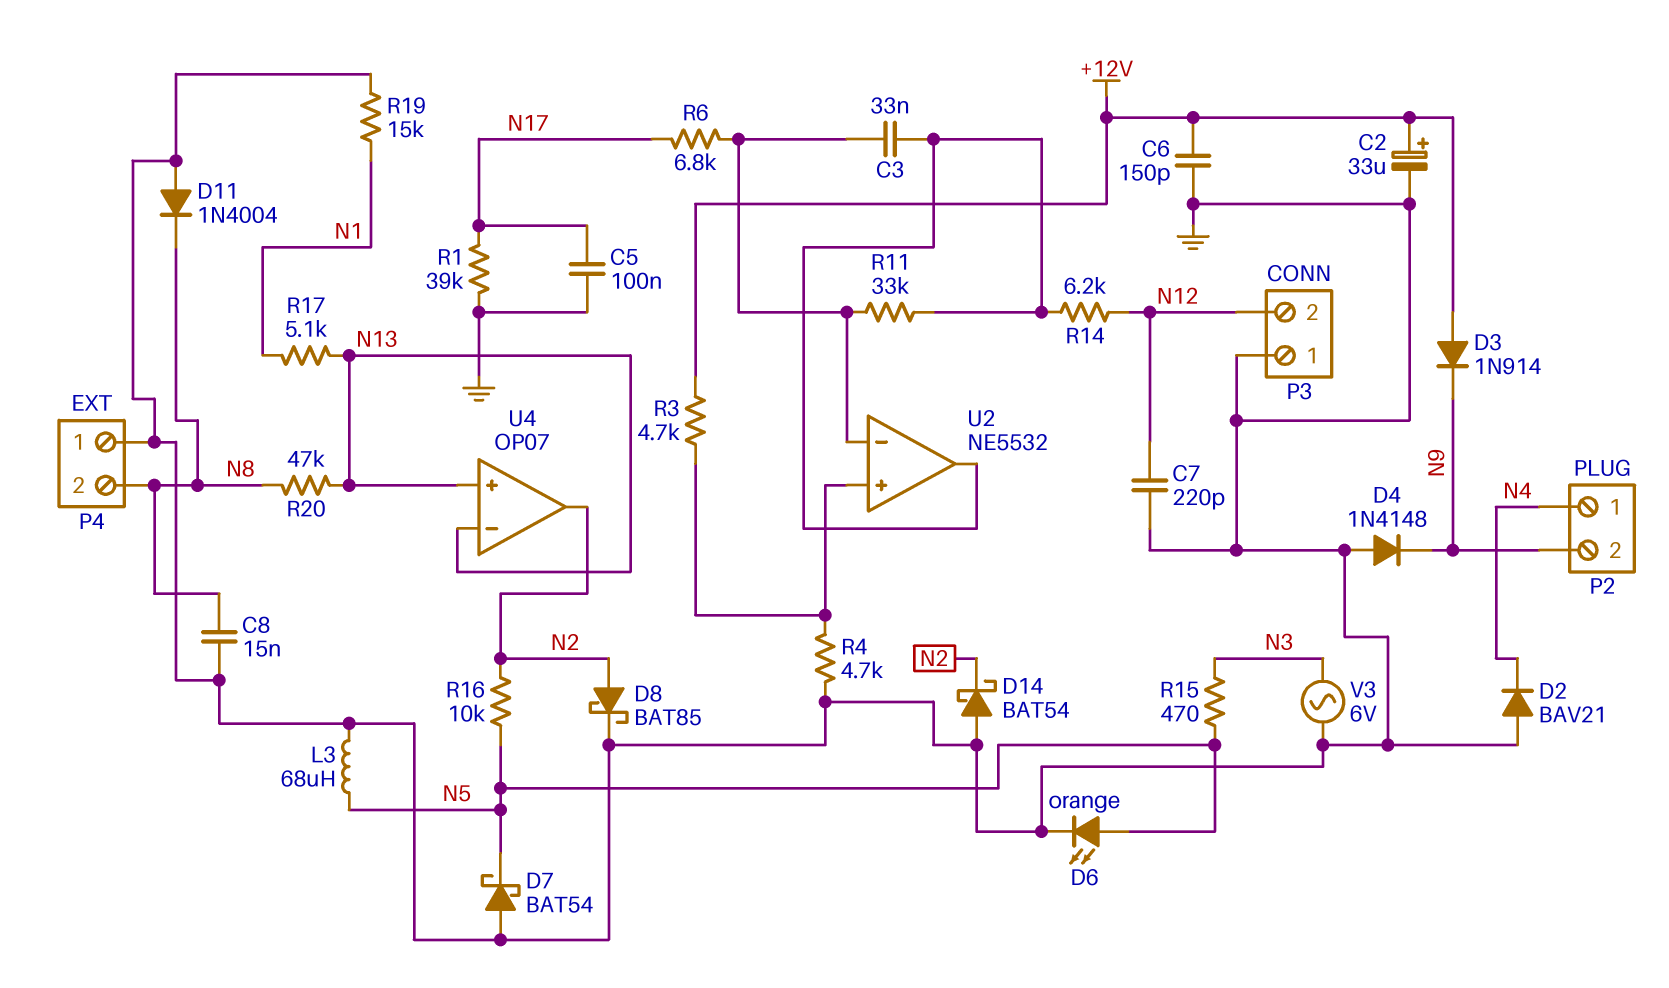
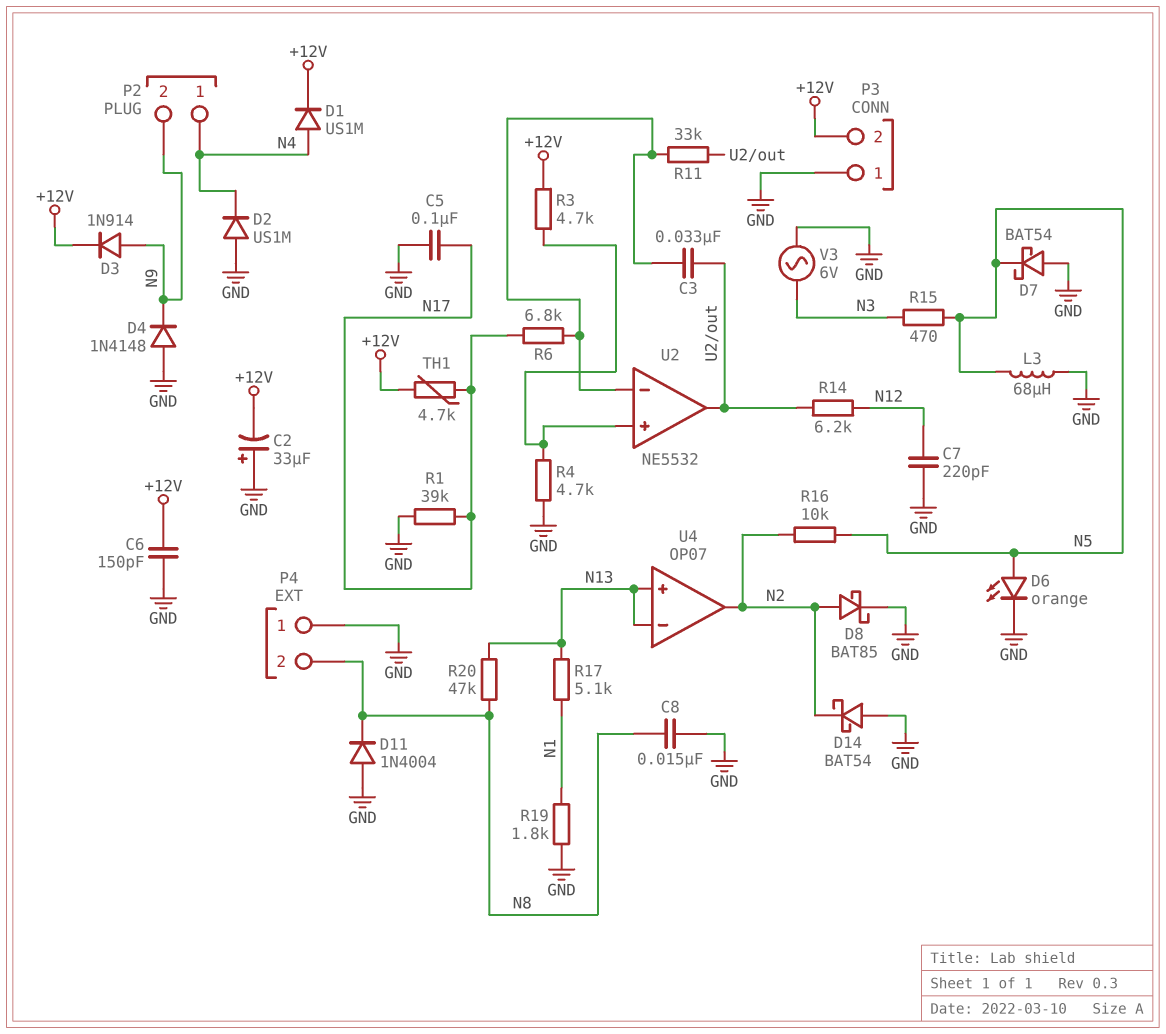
C2: 33uF (plus +12V, minus GND) -> 33uF (plus GND, minus +12V)
D1: none -> diode US1M (A N4, K +12V)
D2: diode BAV21 (A GND, K N4) -> diode US1M (A GND, K N4)
D3: diode 1N914 (A +12V, K N9) -> diode 1N914 (A N9, K +12V)
P3 pin 2: N12 -> +12V
R19: 15k (GND, N1) -> 1.8k (GND, N1)
TH1: none -> 4.7k (+12V, N17)

